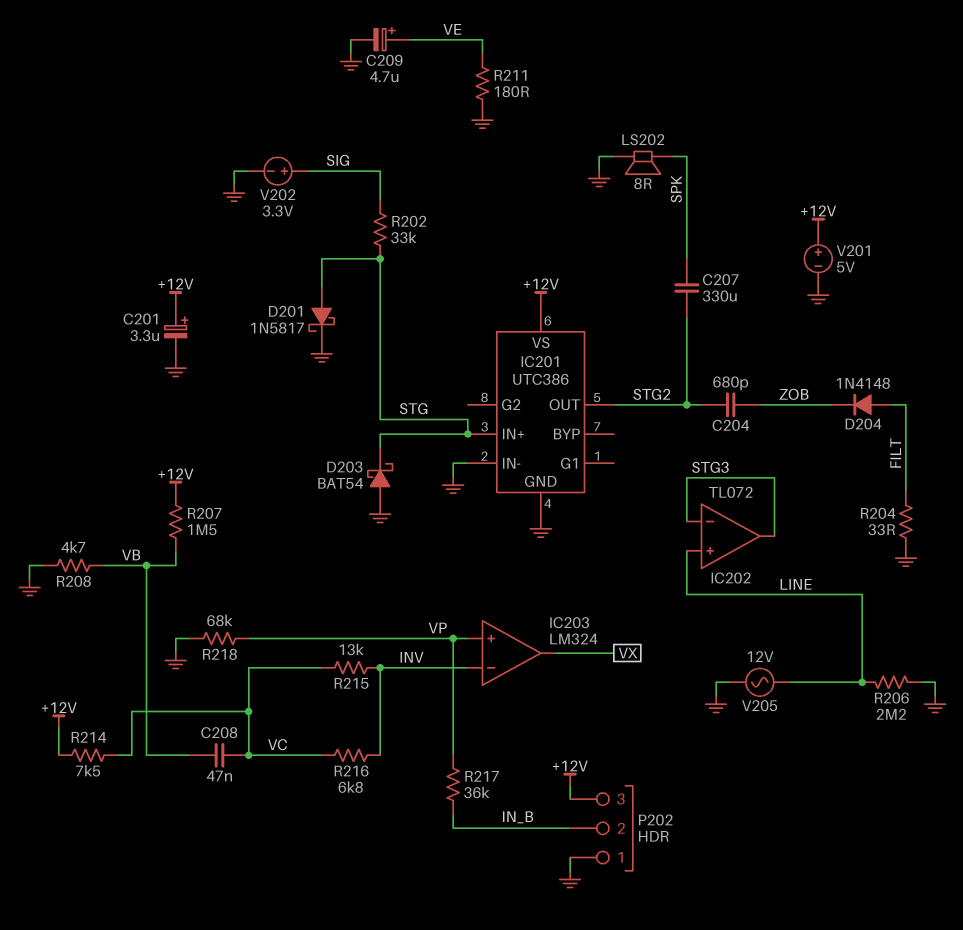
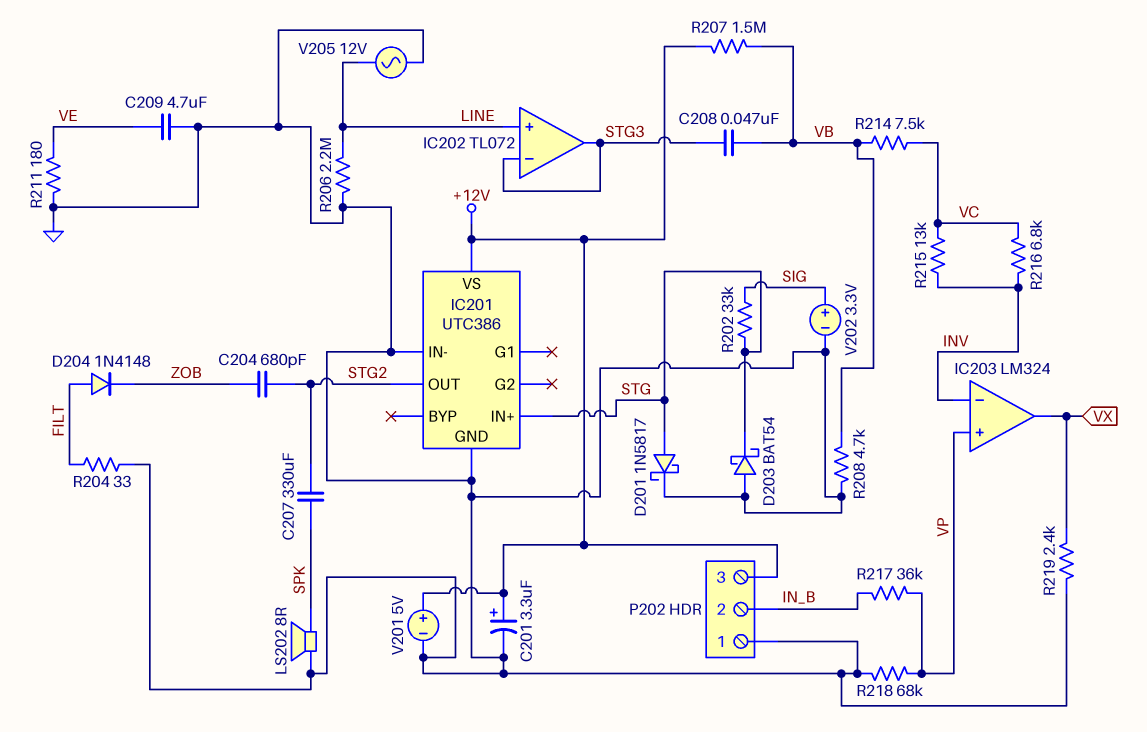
C208: 47nF (VB, VC) -> 47nF (STG3, VB)
C209: 4.7uF (plus VE, minus GND) -> 4.7uF (GND, VE)
R214: 7.5k (+12V, VC) -> 7.5k (VB, VC)
R219: none -> 2.4k (GND, VX)

